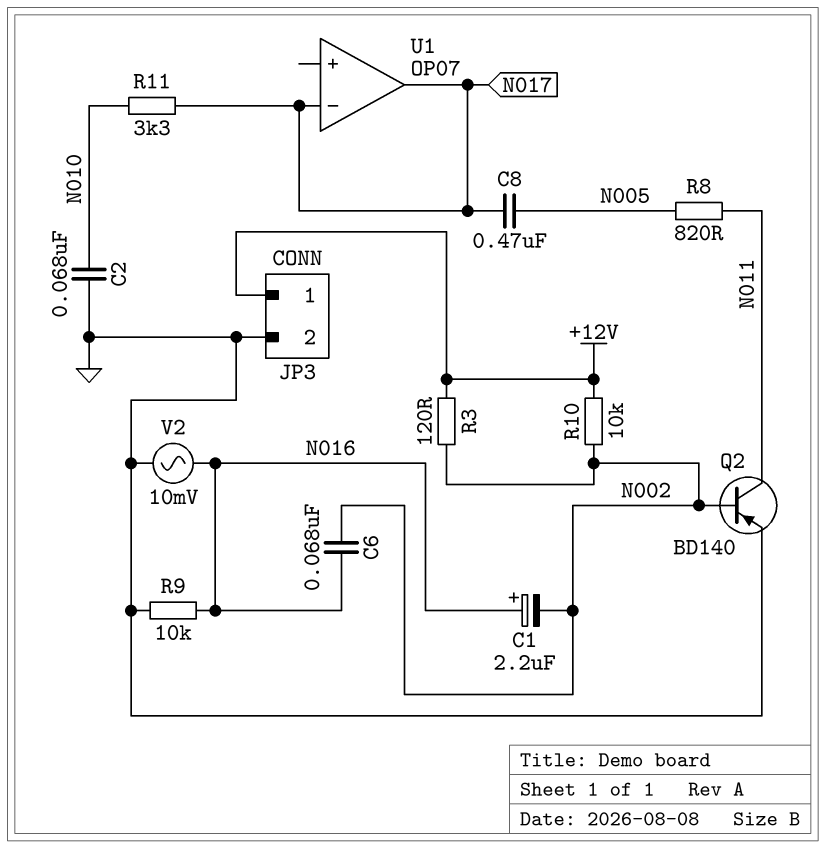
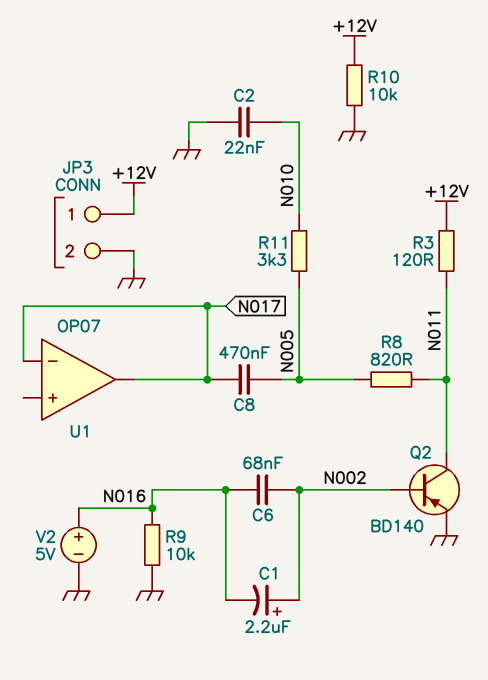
C1: 2.2uF (plus N016, minus N002) -> 2.2uF (plus N002, minus N016)
C2: 68nF (GND, N010) -> 22nF (GND, N010)
R3: 120 (+12V, N002) -> 120 (+12V, N011)
R10: 10k (+12V, N002) -> 10k (+12V, GND)
R11: 3.3k (N010, N017) -> 3.3k (N005, N010)
V2: AC 10mV (GND, N016) -> 5V (plus N016, minus GND)

